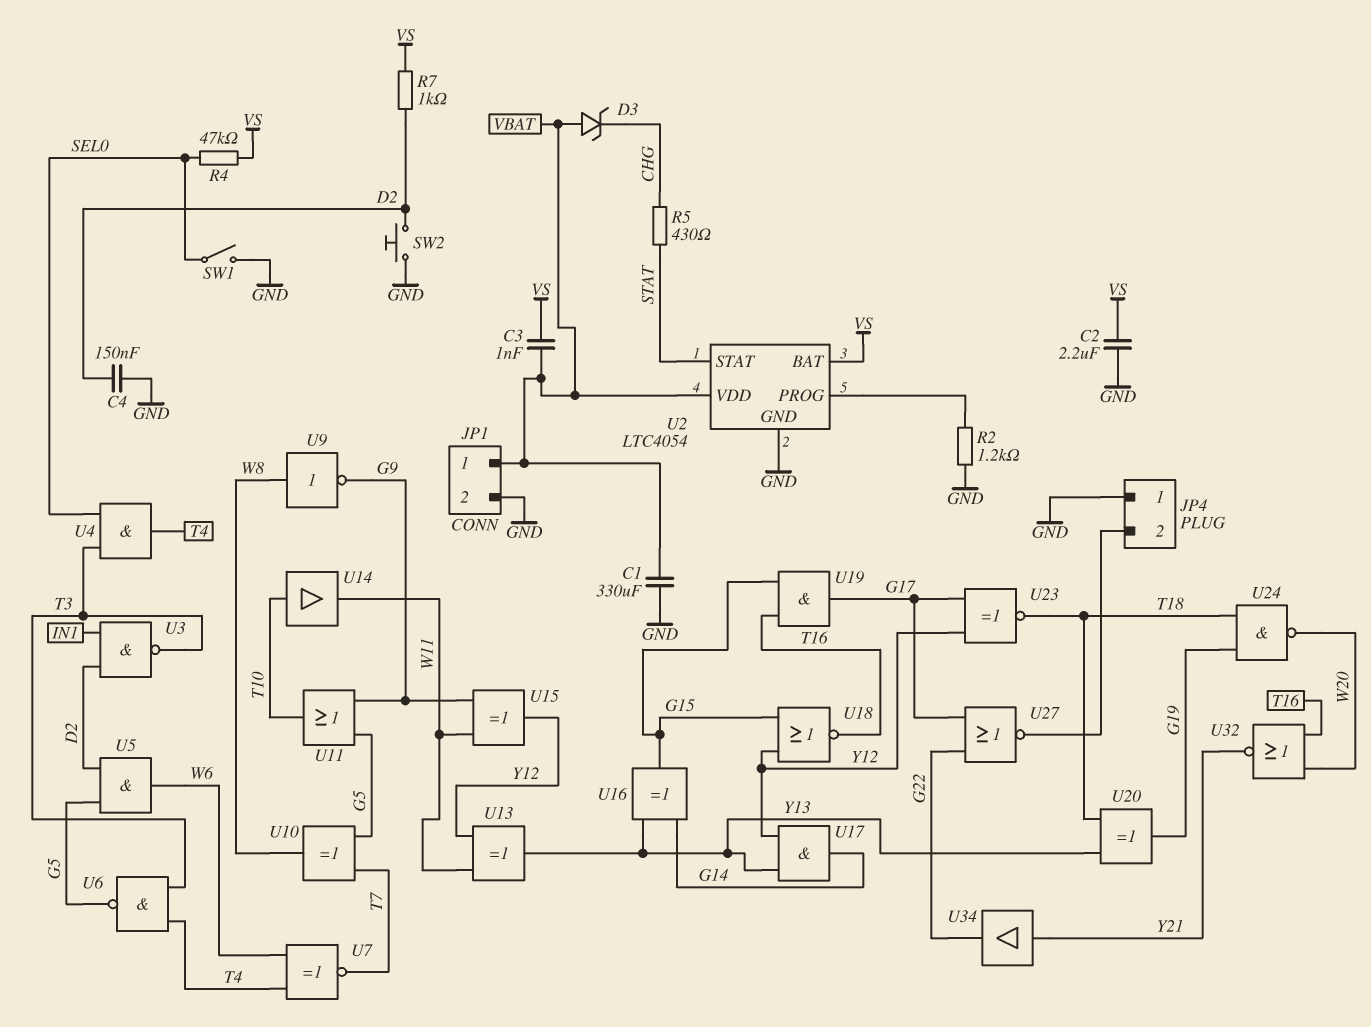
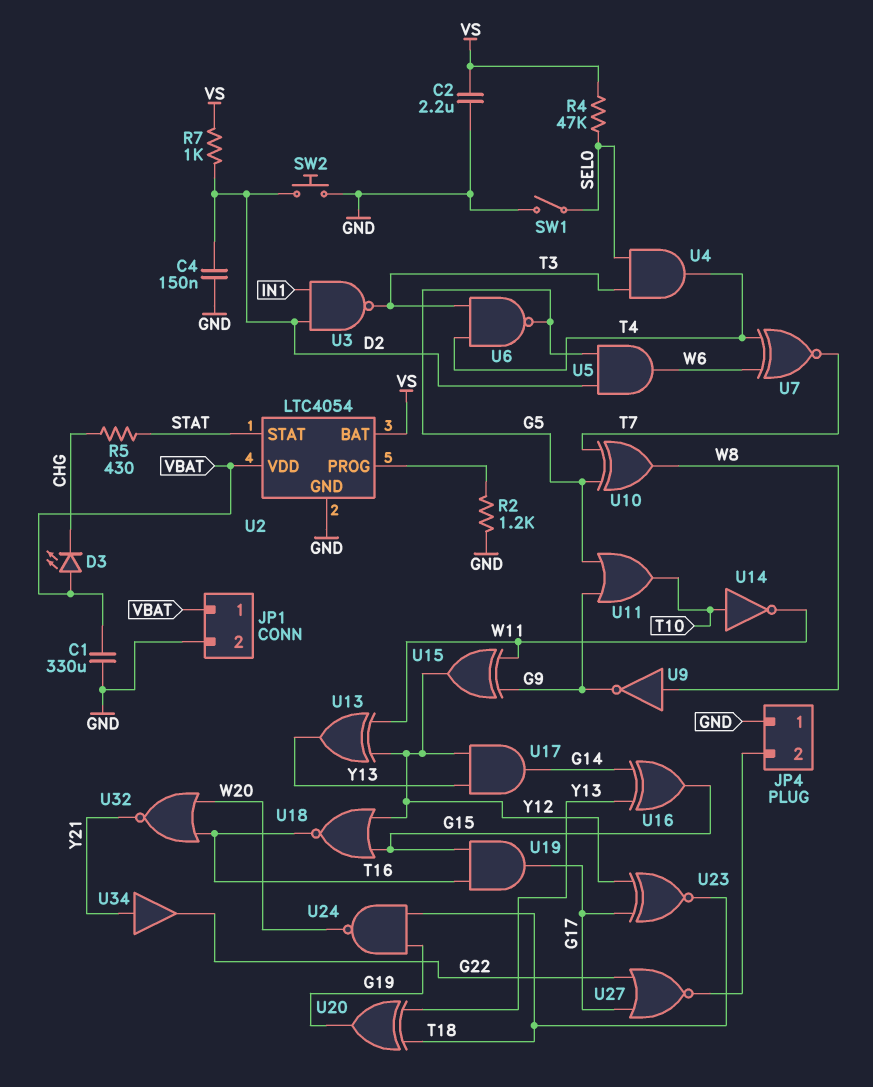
C3: 1nF (VBAT, VS) -> none
D3: zener (A VBAT, K CHG) -> LED (A VBAT, K CHG)
U14: buffer (in T10, out W11) -> NOT (in T10, out W11)

